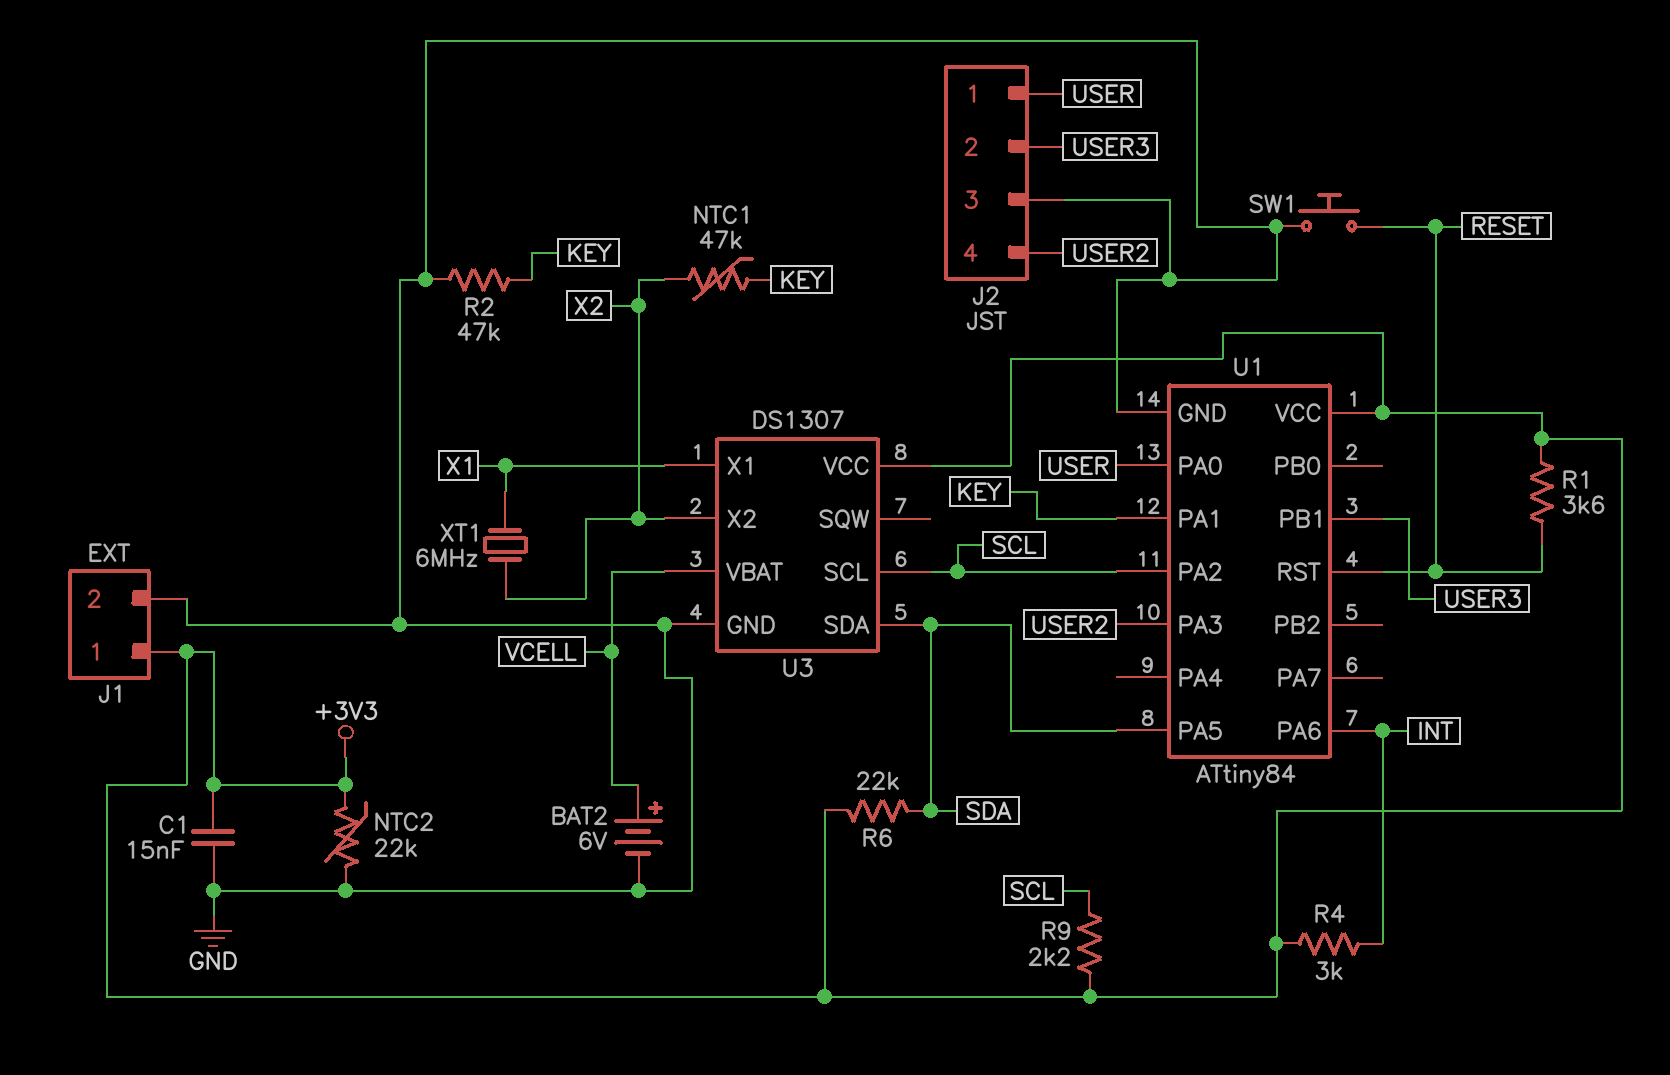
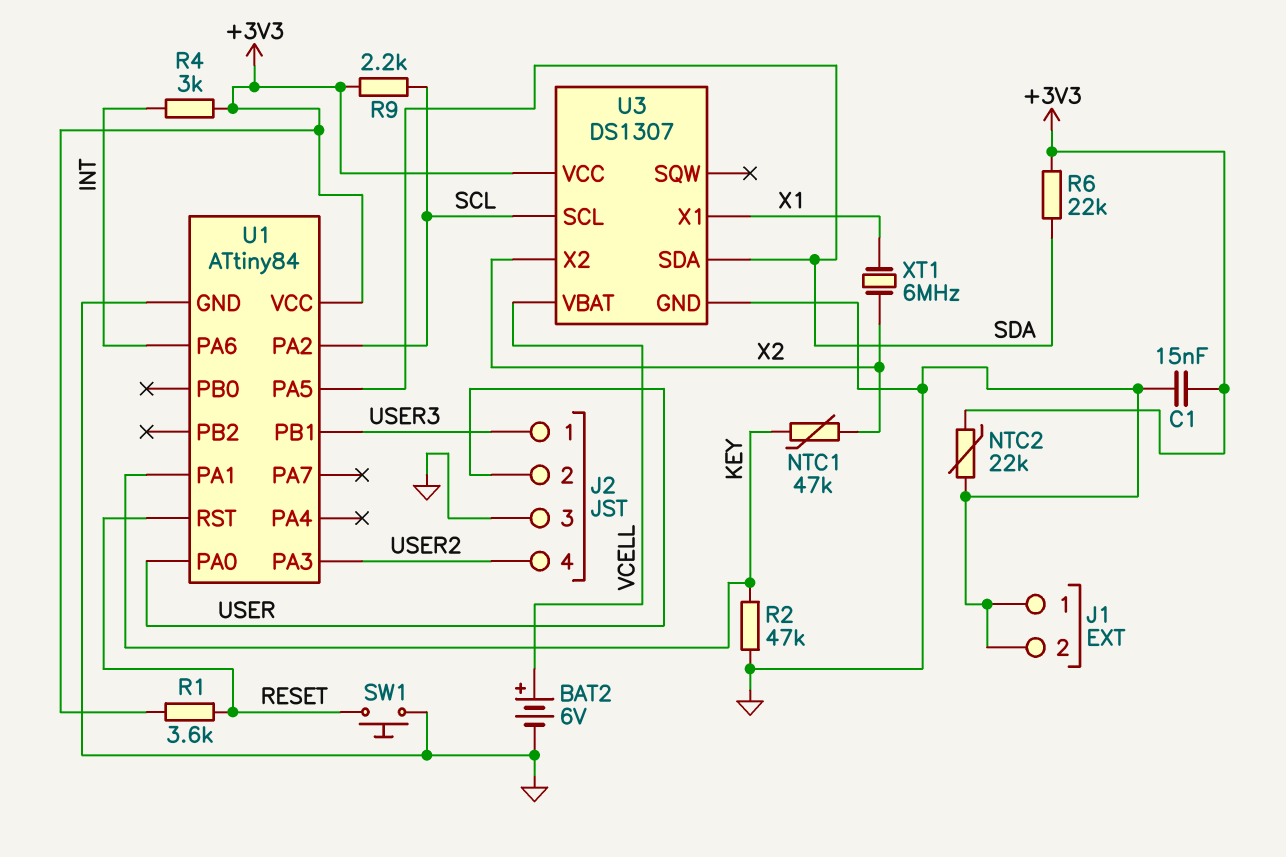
J1 pin 1: +3V3 -> GND
J2 pin 1: USER -> USER3
J2 pin 2: USER3 -> USER

